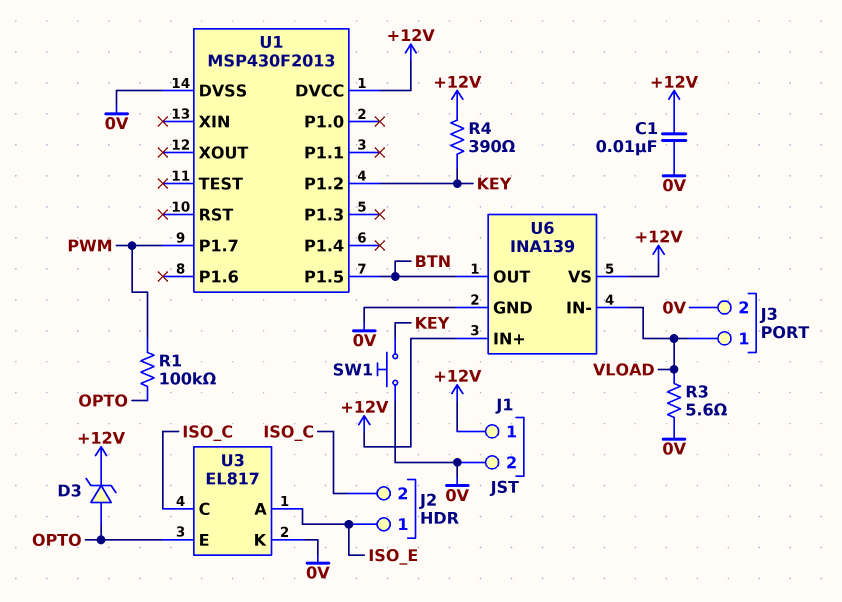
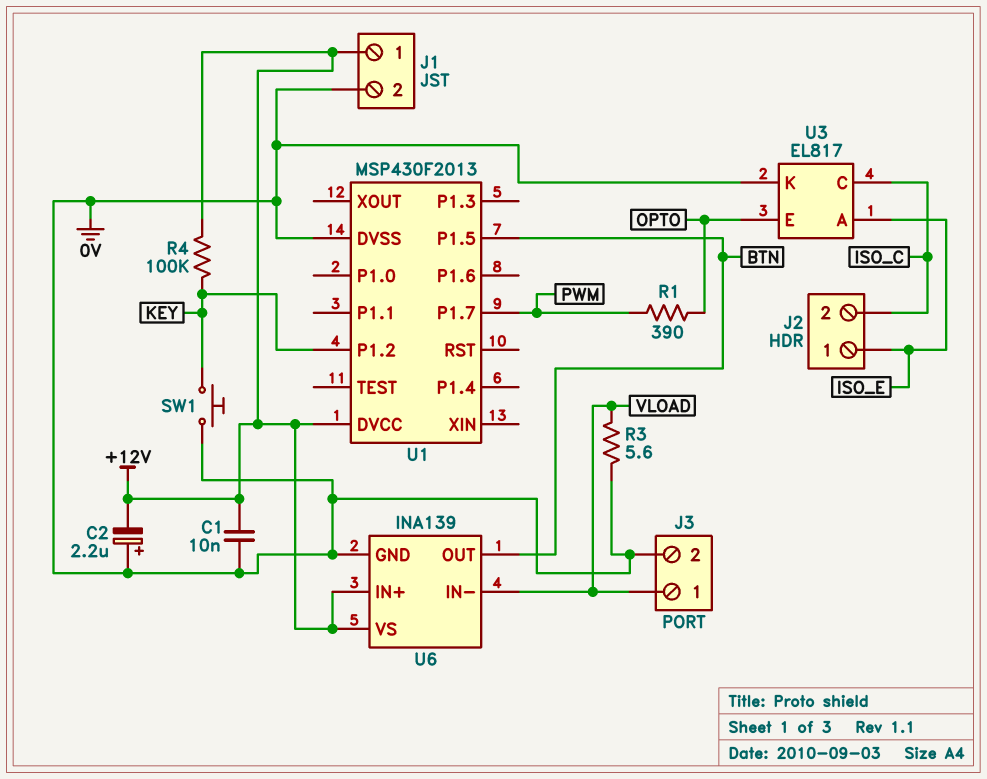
C2: none -> 2.2uF (plus 0V, minus +12V)
D3: zener (A OPTO, K +12V) -> none
R1: 100k (OPTO, PWM) -> 390 (OPTO, PWM)
R4: 390 (+12V, KEY) -> 100k (+12V, KEY)

